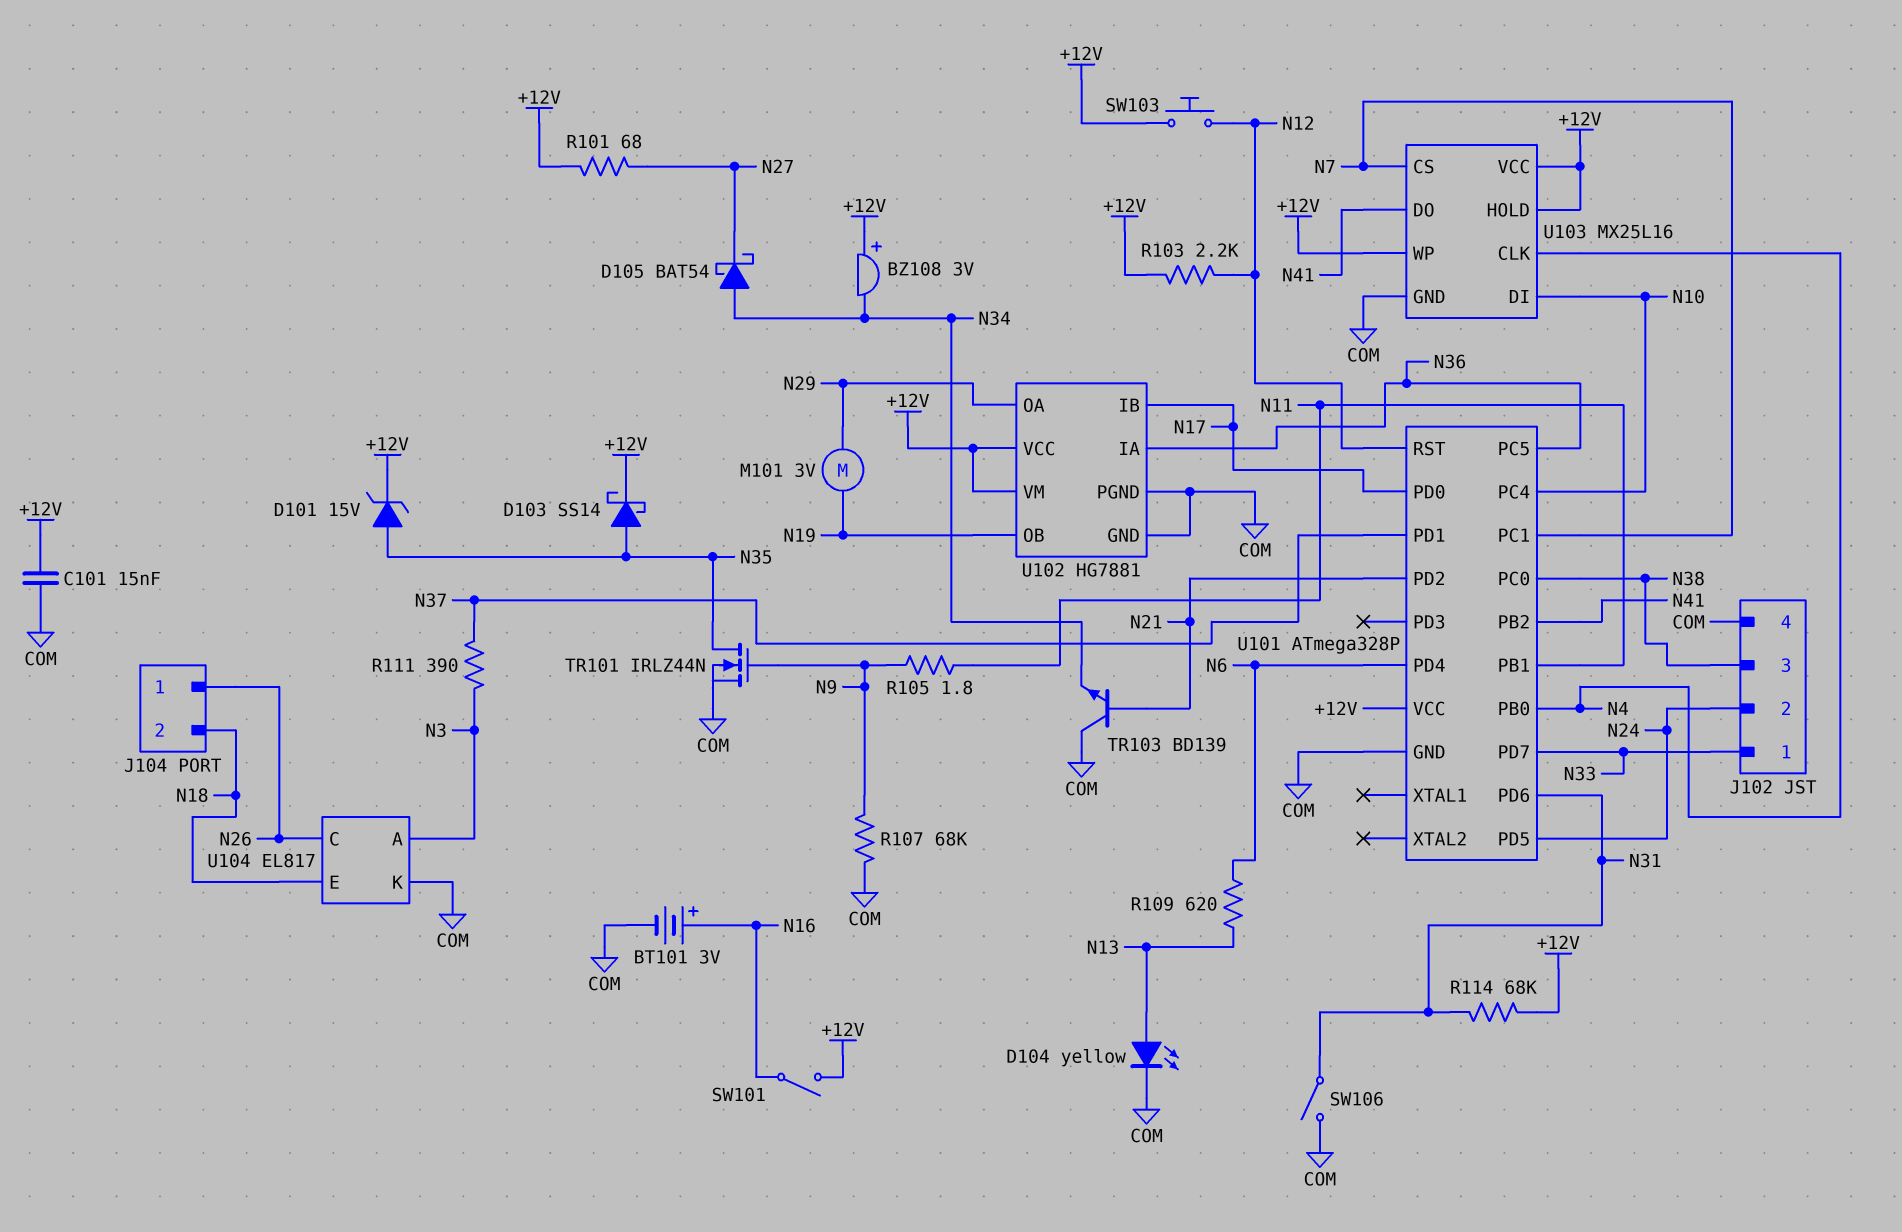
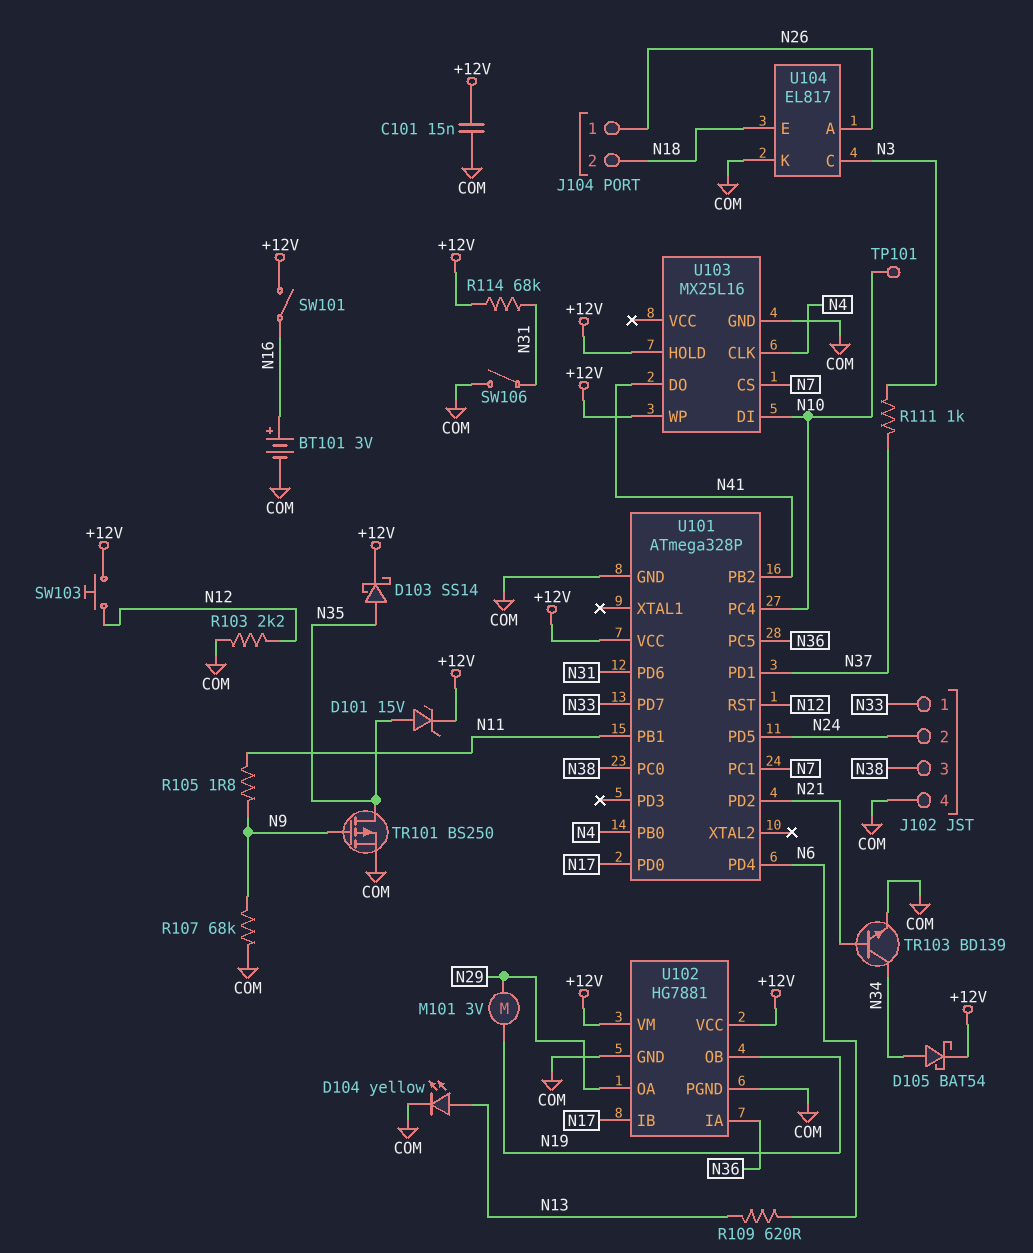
BZ108: buzzer 3V (plus +12V, minus N34) -> none
D105: schottky BAT54 (A N34, K N27) -> schottky BAT54 (A N34, K +12V)
R101: 68 (+12V, N27) -> none
R103: 2.2k (+12V, N12) -> 2.2k (COM, N12)
R111: 390 (N3, N37) -> 1k (N3, N37)
TP101: none -> test point (N10)
TR101: NMOS IRLZ44N (G N9, D N35, S COM) -> PMOS BS250 (G N9, D N35, S COM)
TR103: NPN BD139 (B N21, C COM, E N34) -> NPN BD139 (B N21, C N34, E COM)
U103 pin VCC: +12V -> none
U104 pin A: N3 -> N26
U104 pin C: N26 -> N3

